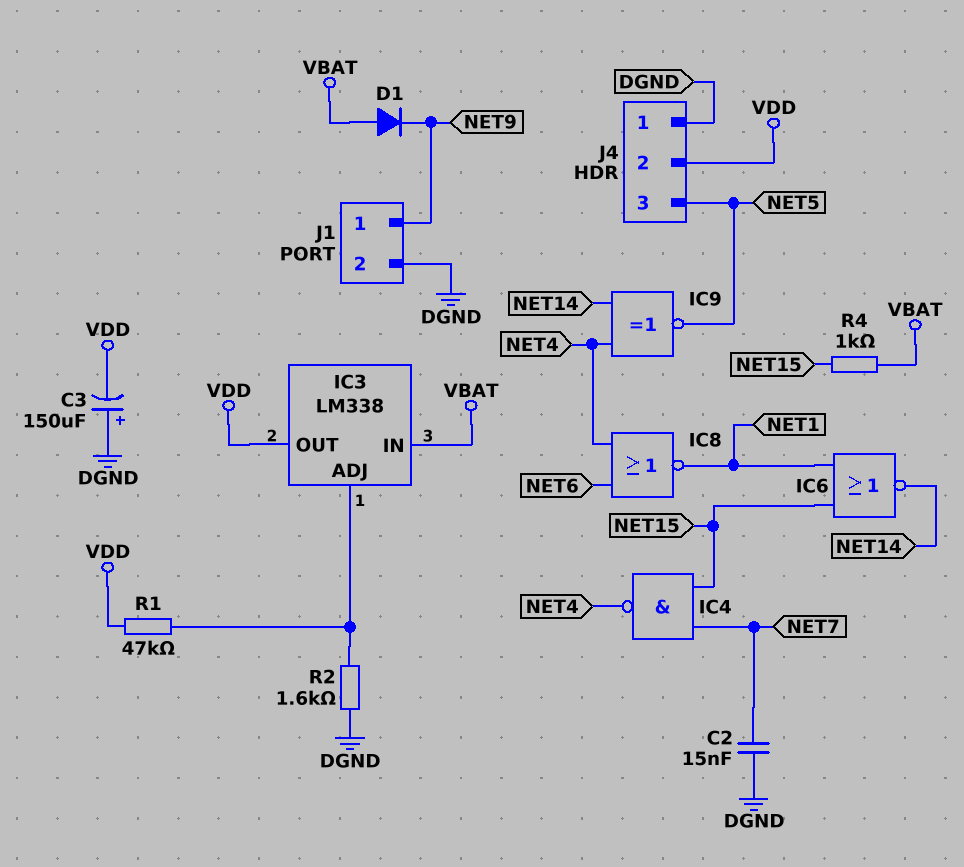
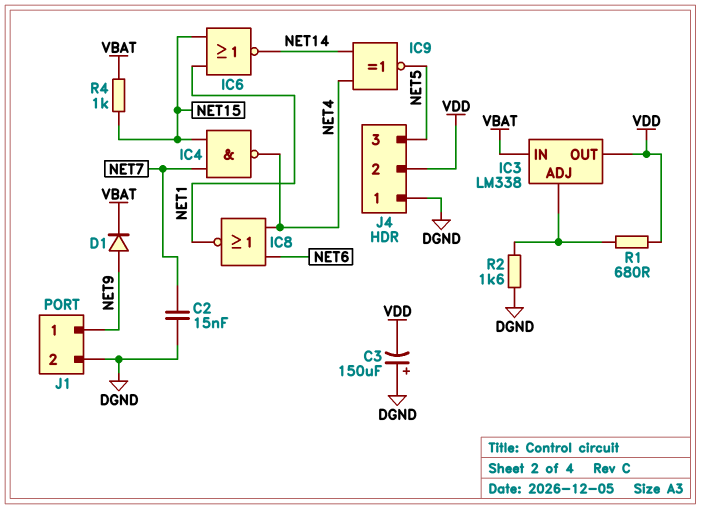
D1: diode (A VBAT, K NET9) -> diode (A NET9, K VBAT)
R1: 47k (IC3/ADJ, VDD) -> 680 (IC3/ADJ, VDD)

